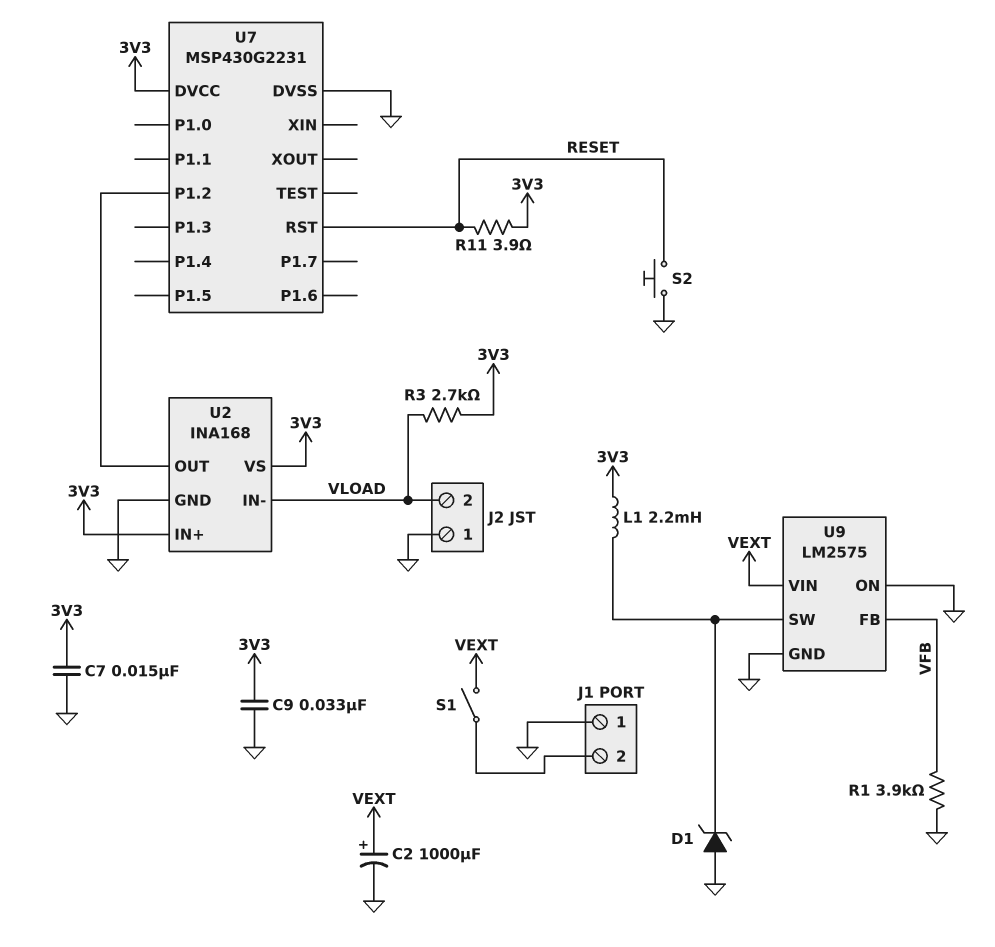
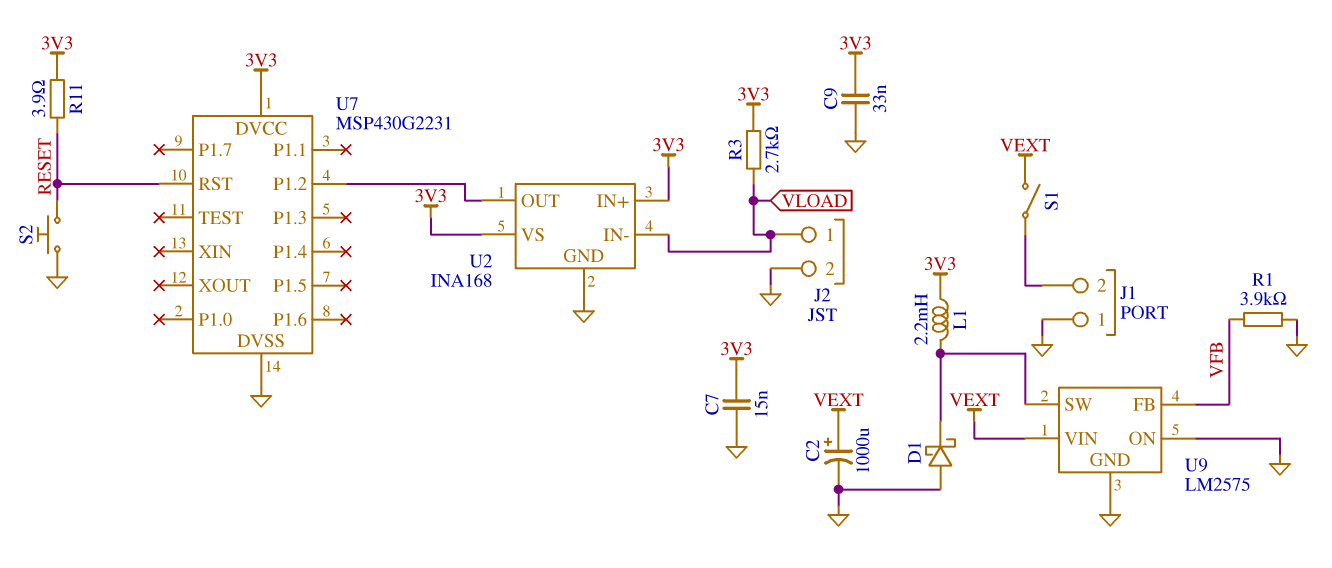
D1: zener (A GND, K U9/SW) -> schottky (A GND, K U9/SW)
J2 pin 1: GND -> VLOAD
J2 pin 2: VLOAD -> GND

